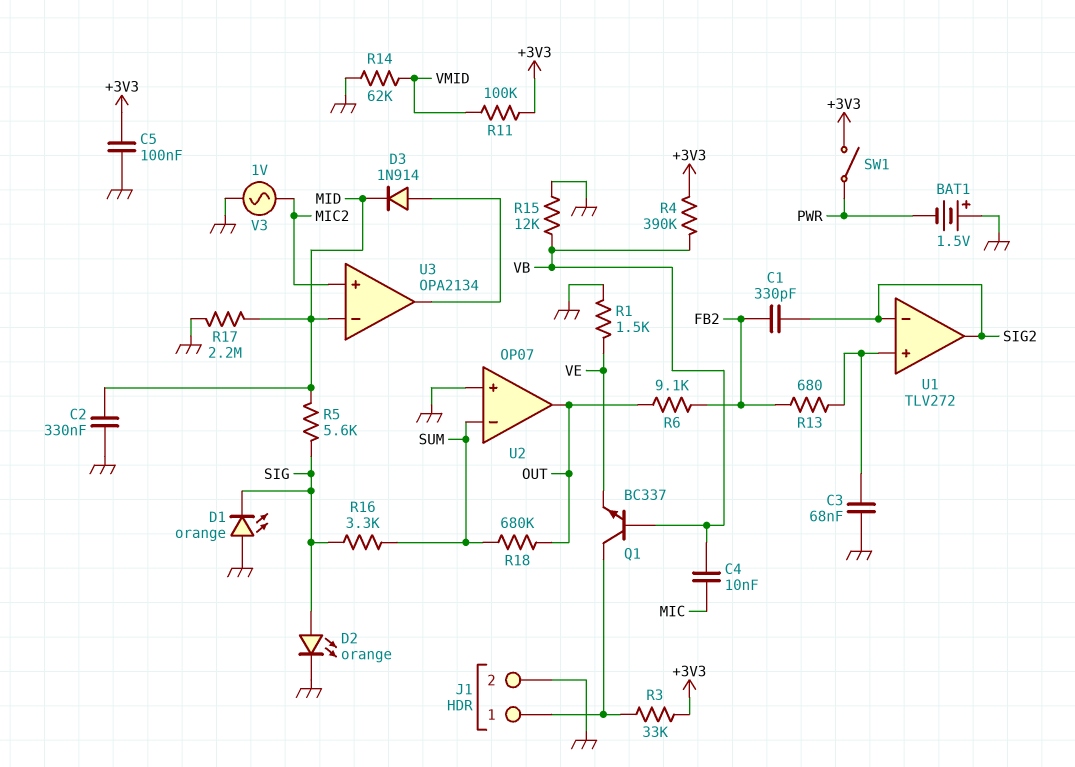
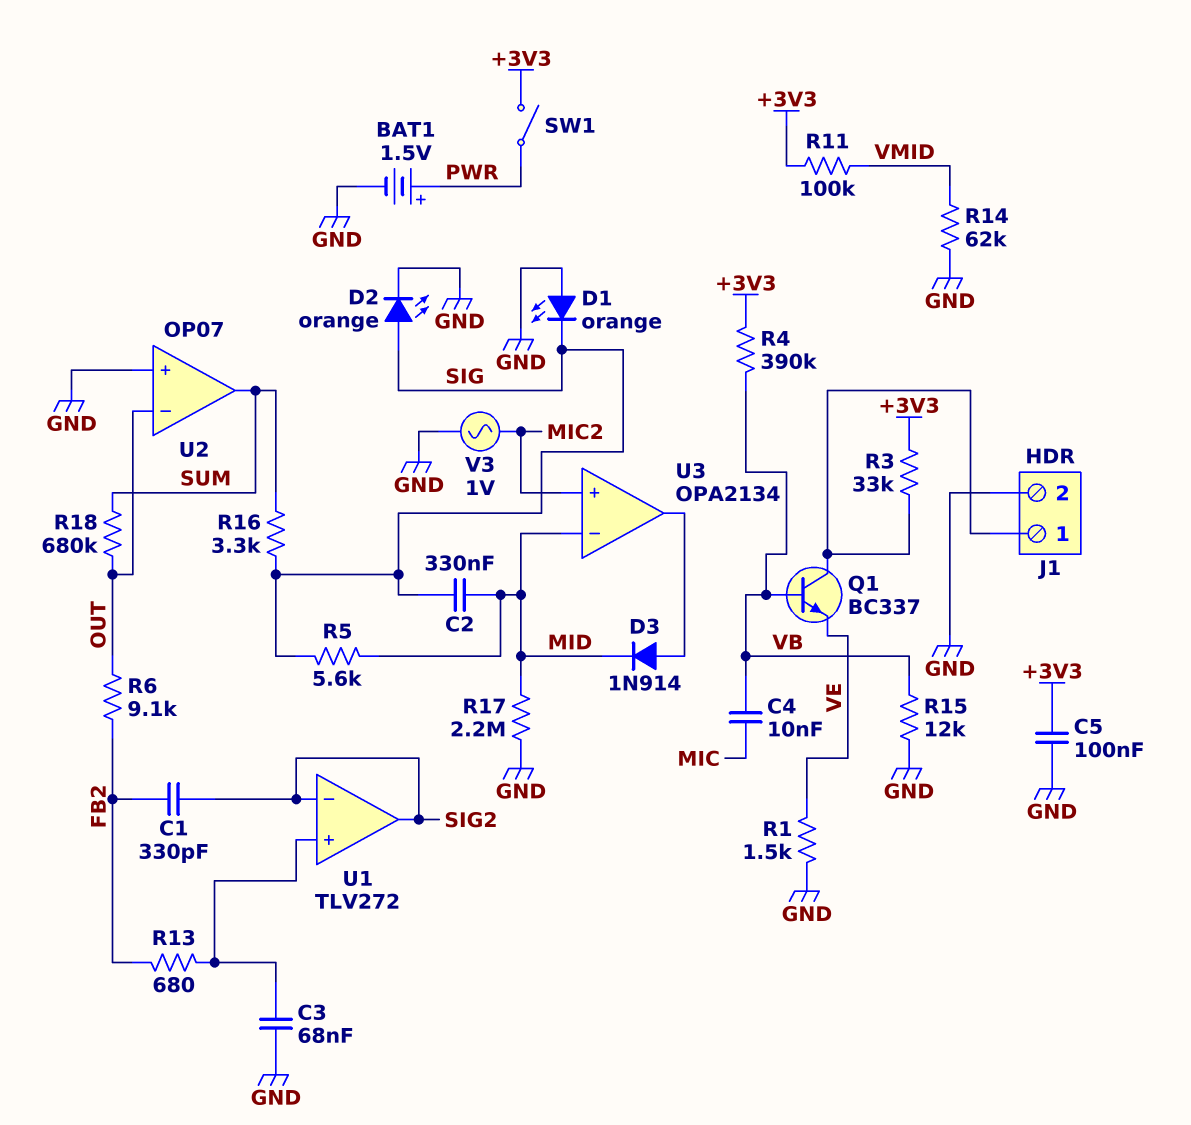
BAT1: 1.5V (plus GND, minus PWR) -> 1.5V (plus PWR, minus GND)
C2: 330nF (GND, MID) -> 330nF (MID, SIG)
U2 pin in-: SUM -> OUT
U2 pin out: OUT -> SUM

